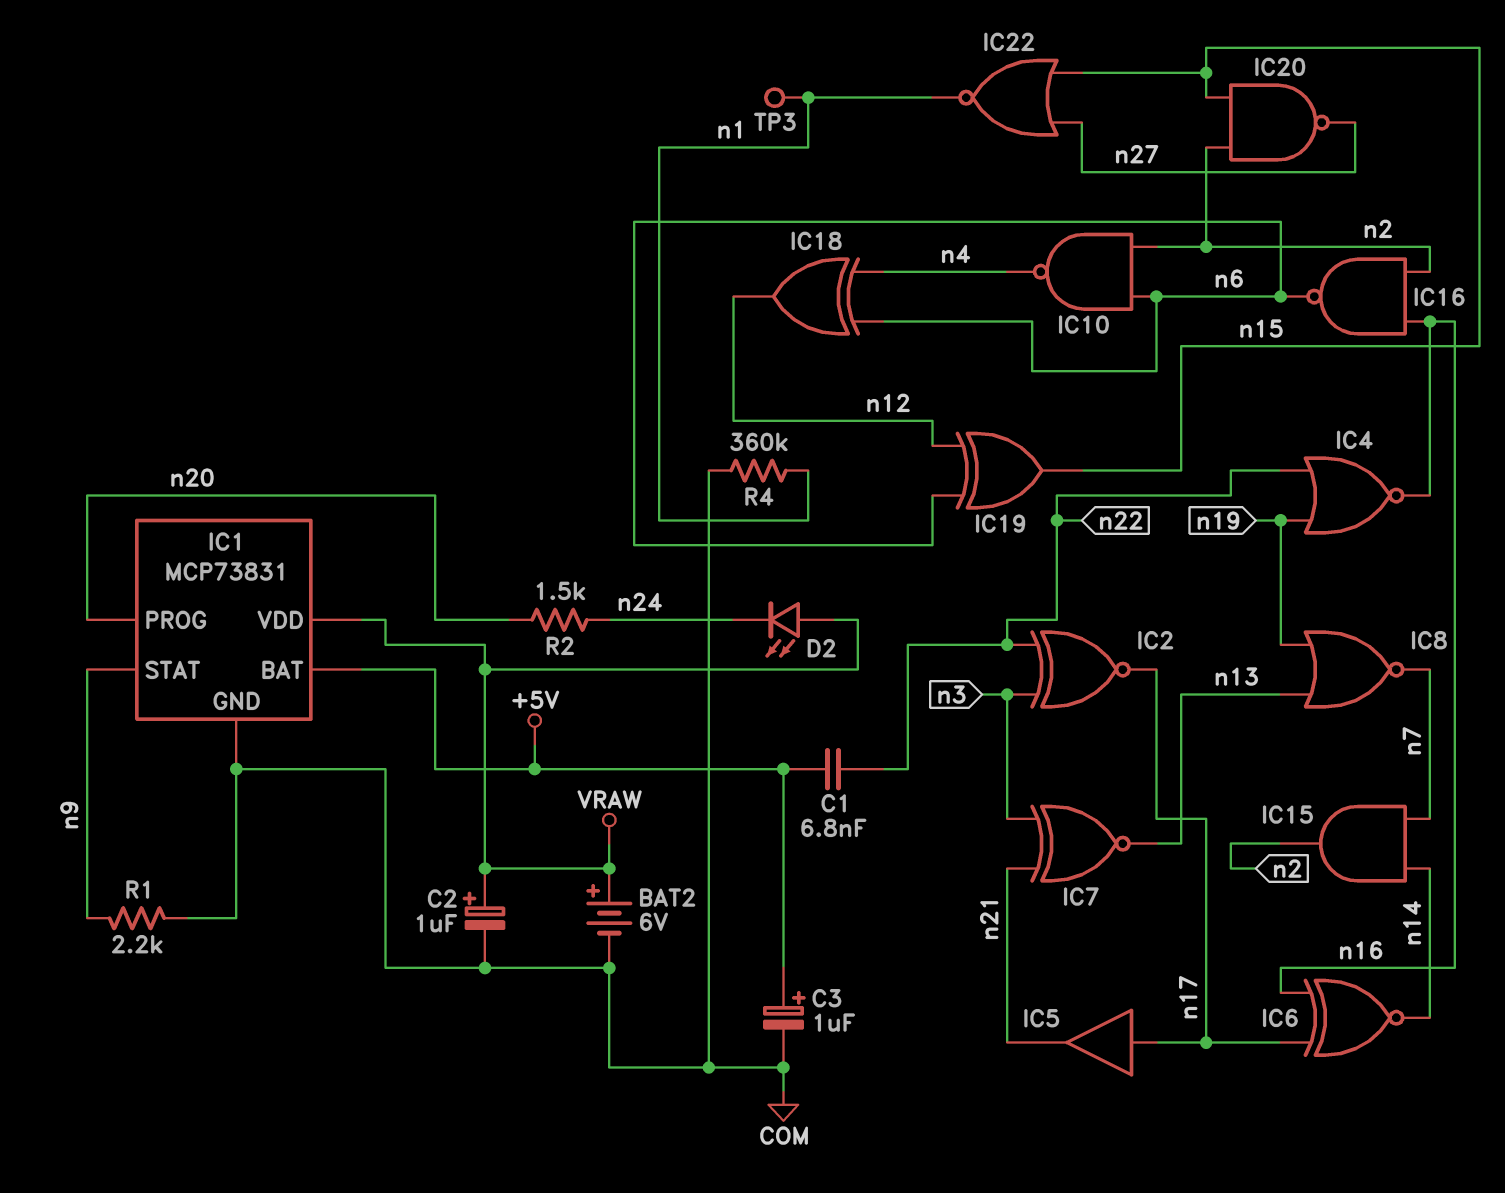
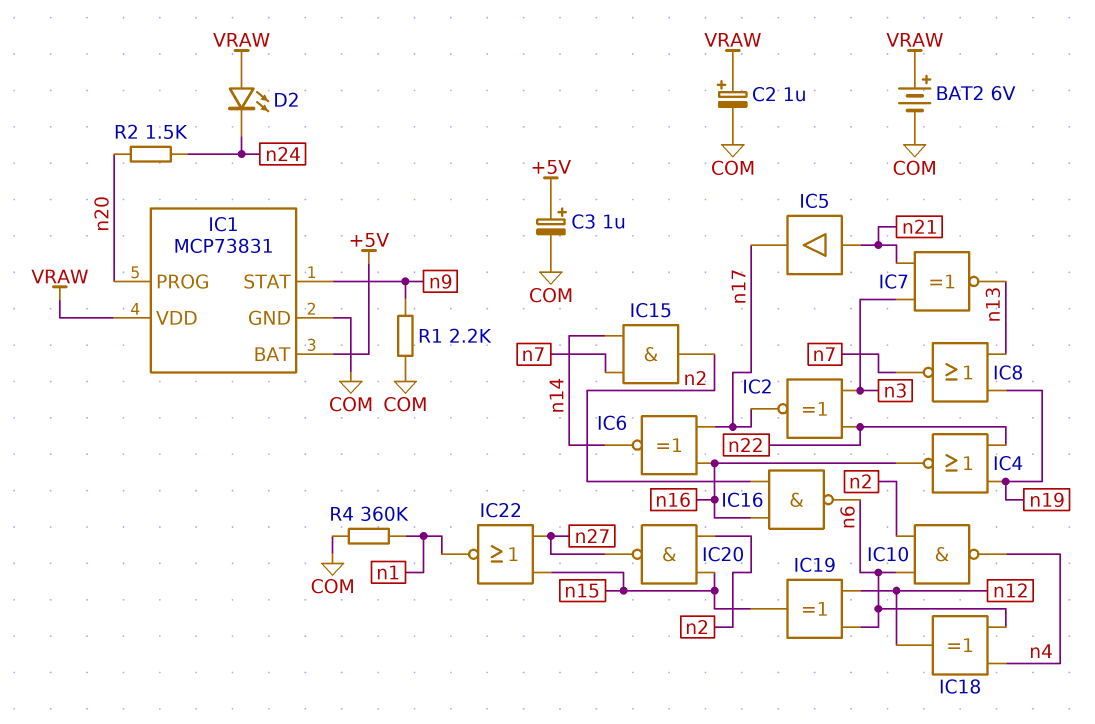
C1: 6.8nF (+5V, n22) -> none
IC5: buffer (in n17, out n21) -> buffer (in n21, out n17)
TP3: test point (n1) -> none

